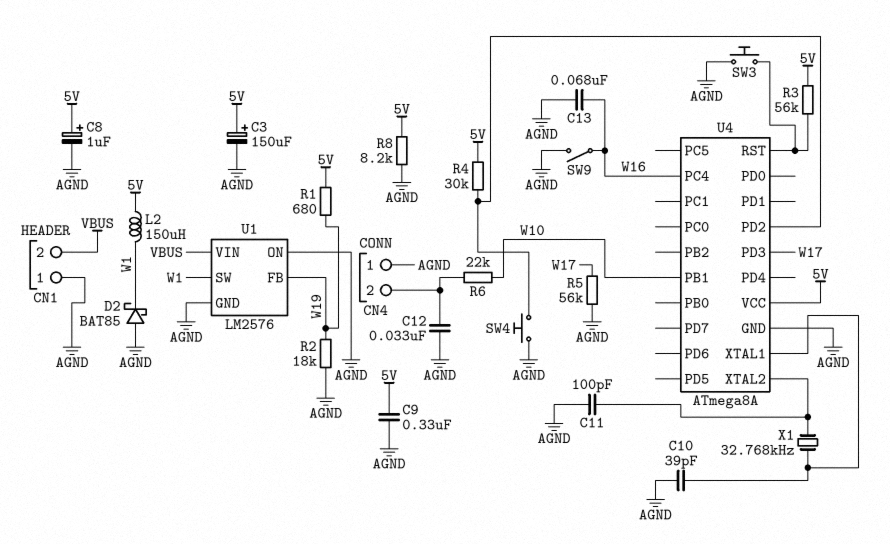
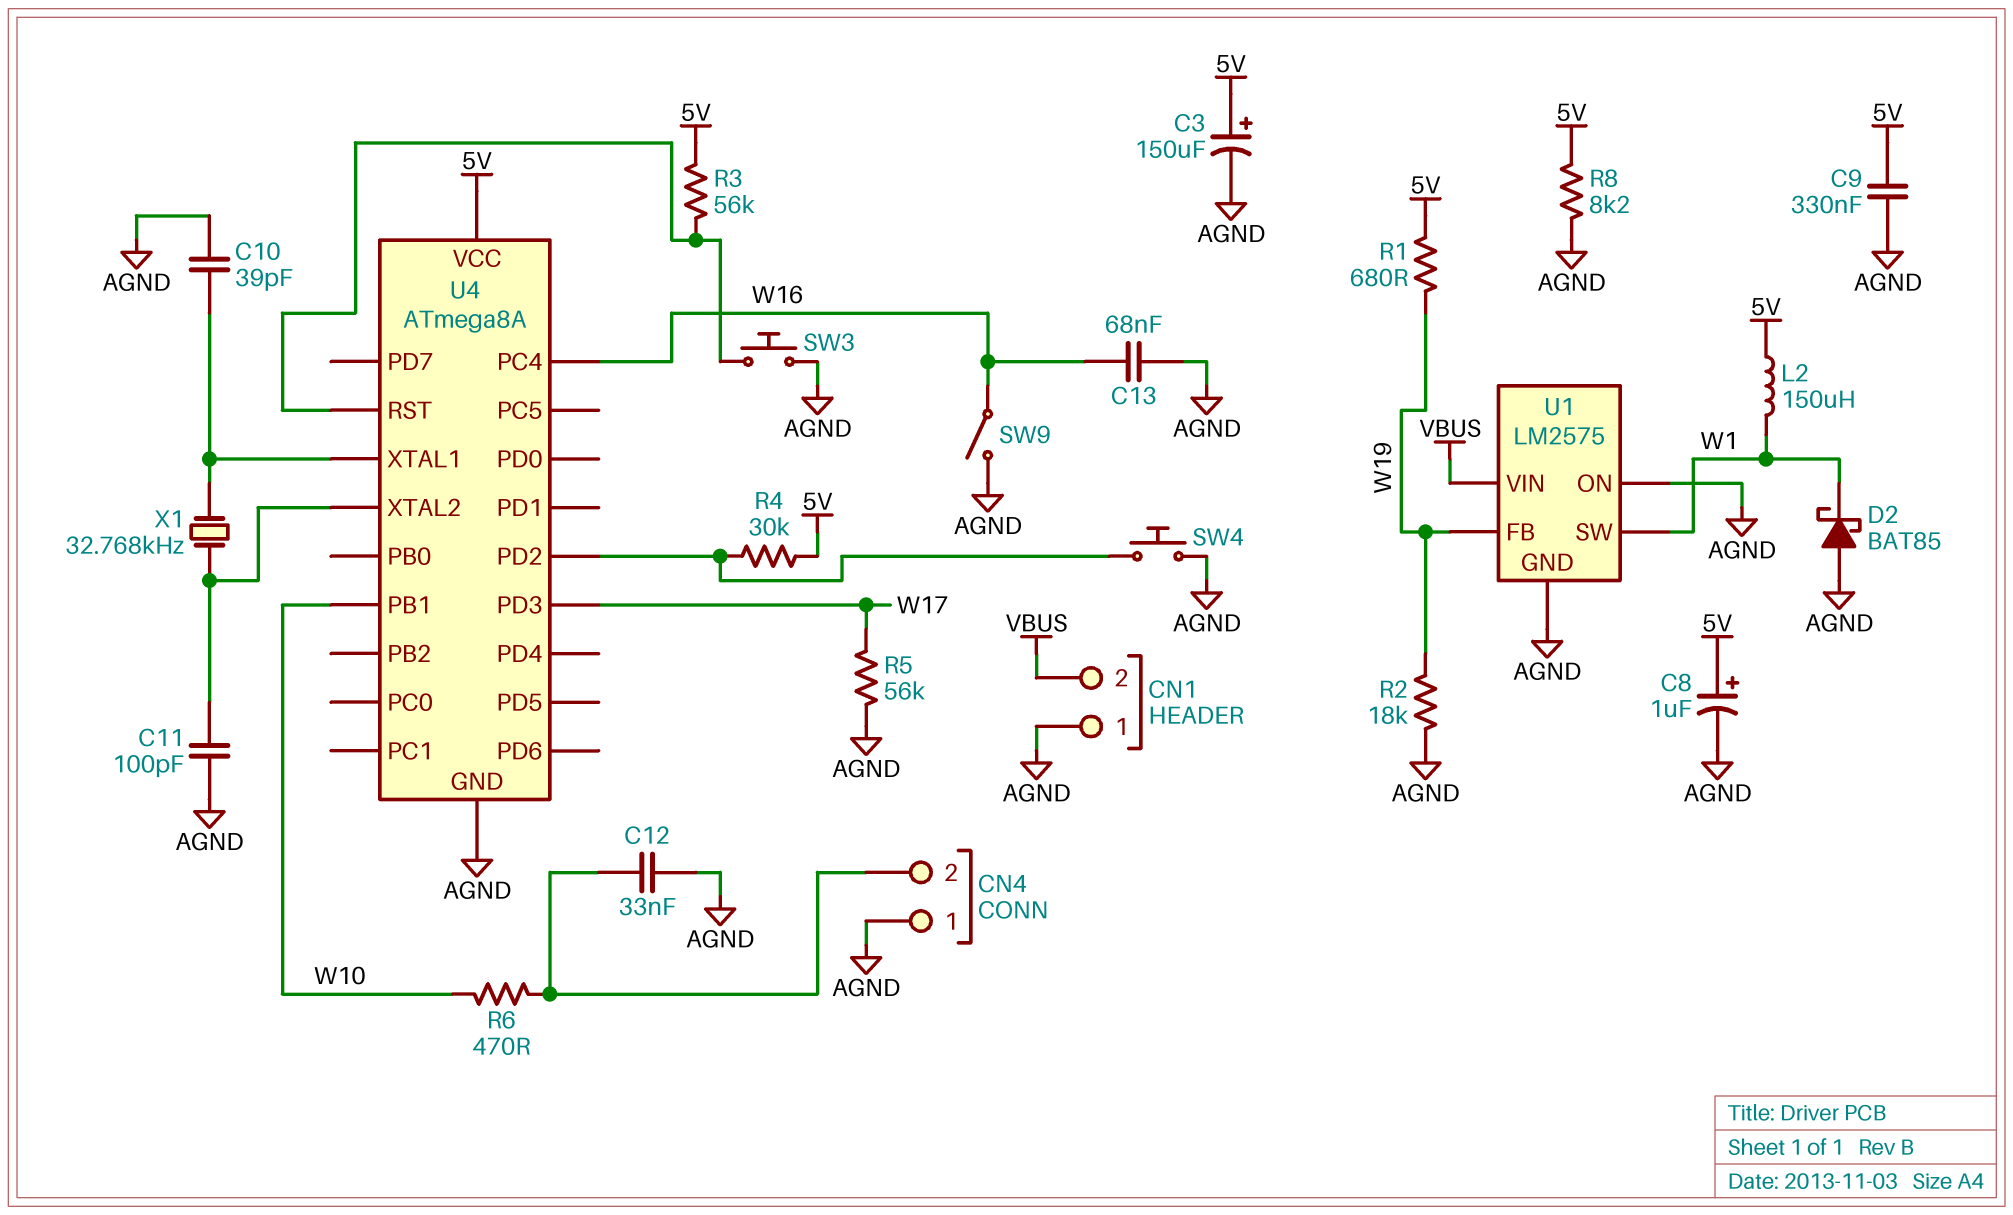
R6: 22k (CN4/2, W10) -> 470 (CN4/2, W10)
U1: LM2576 -> LM2575

